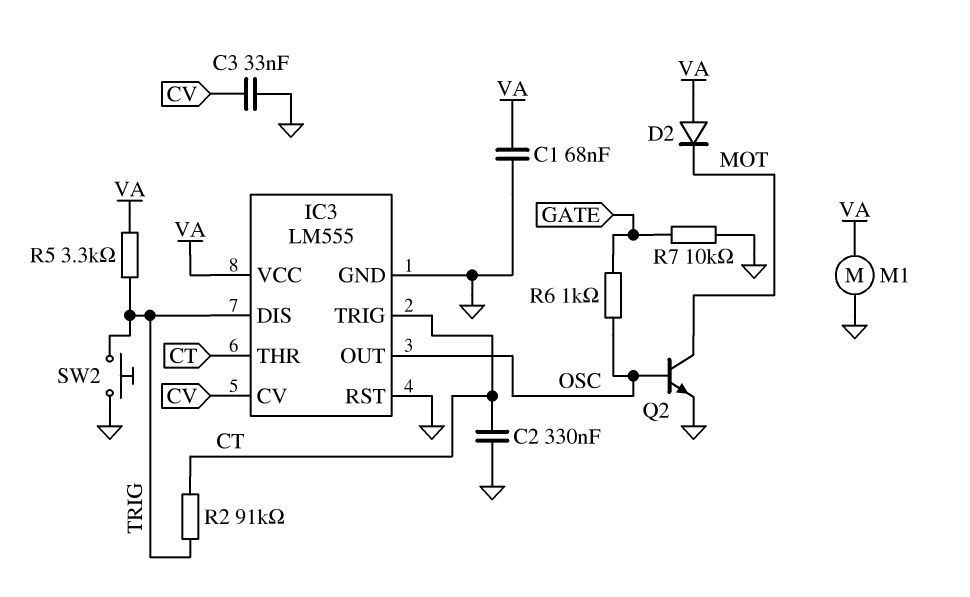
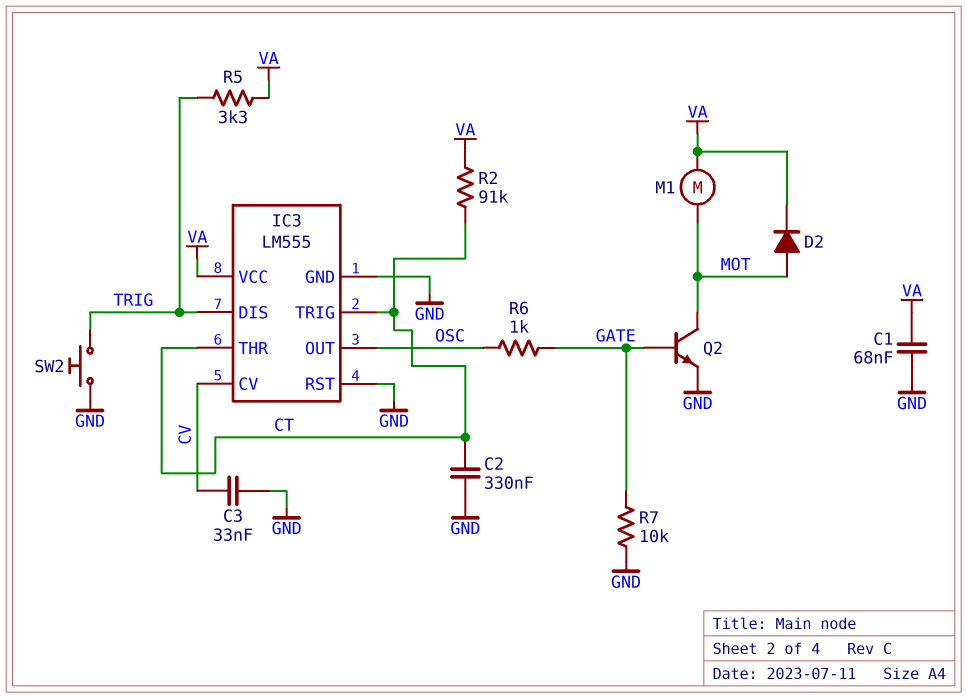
D2: diode (A VA, K MOT) -> diode (A MOT, K VA)
M1: motor (GND, VA) -> motor (MOT, VA)
Q2: NPN (B OSC, C MOT, E GND) -> NPN (B GATE, C MOT, E GND)
R2: 91k (CT, TRIG) -> 91k (CT, VA)

